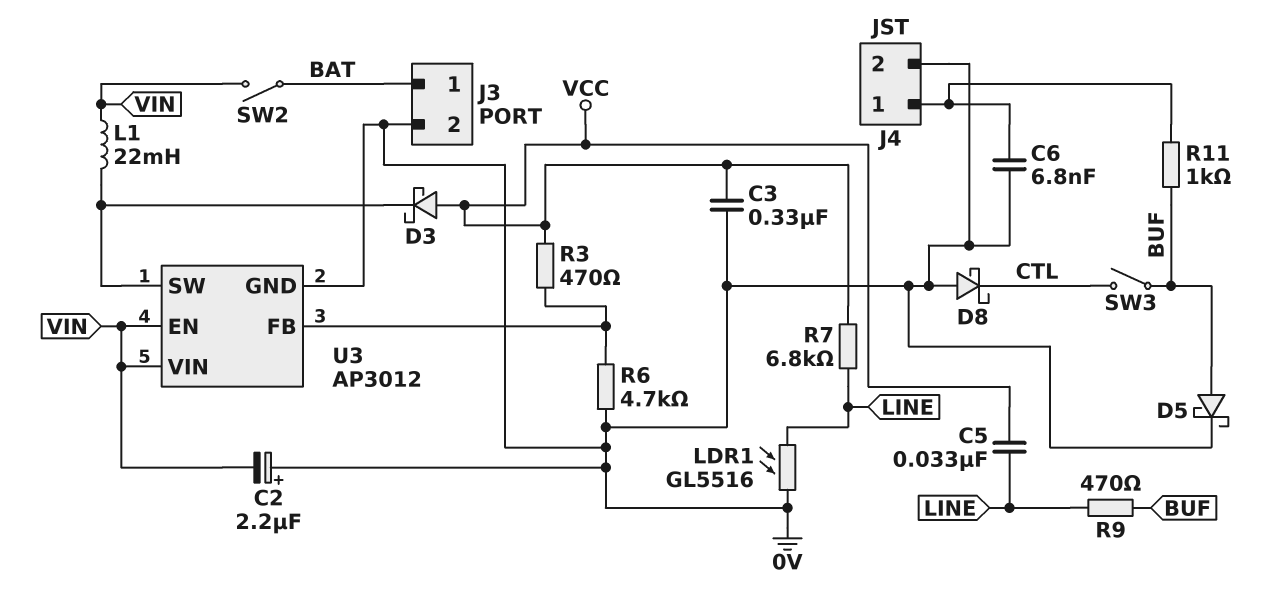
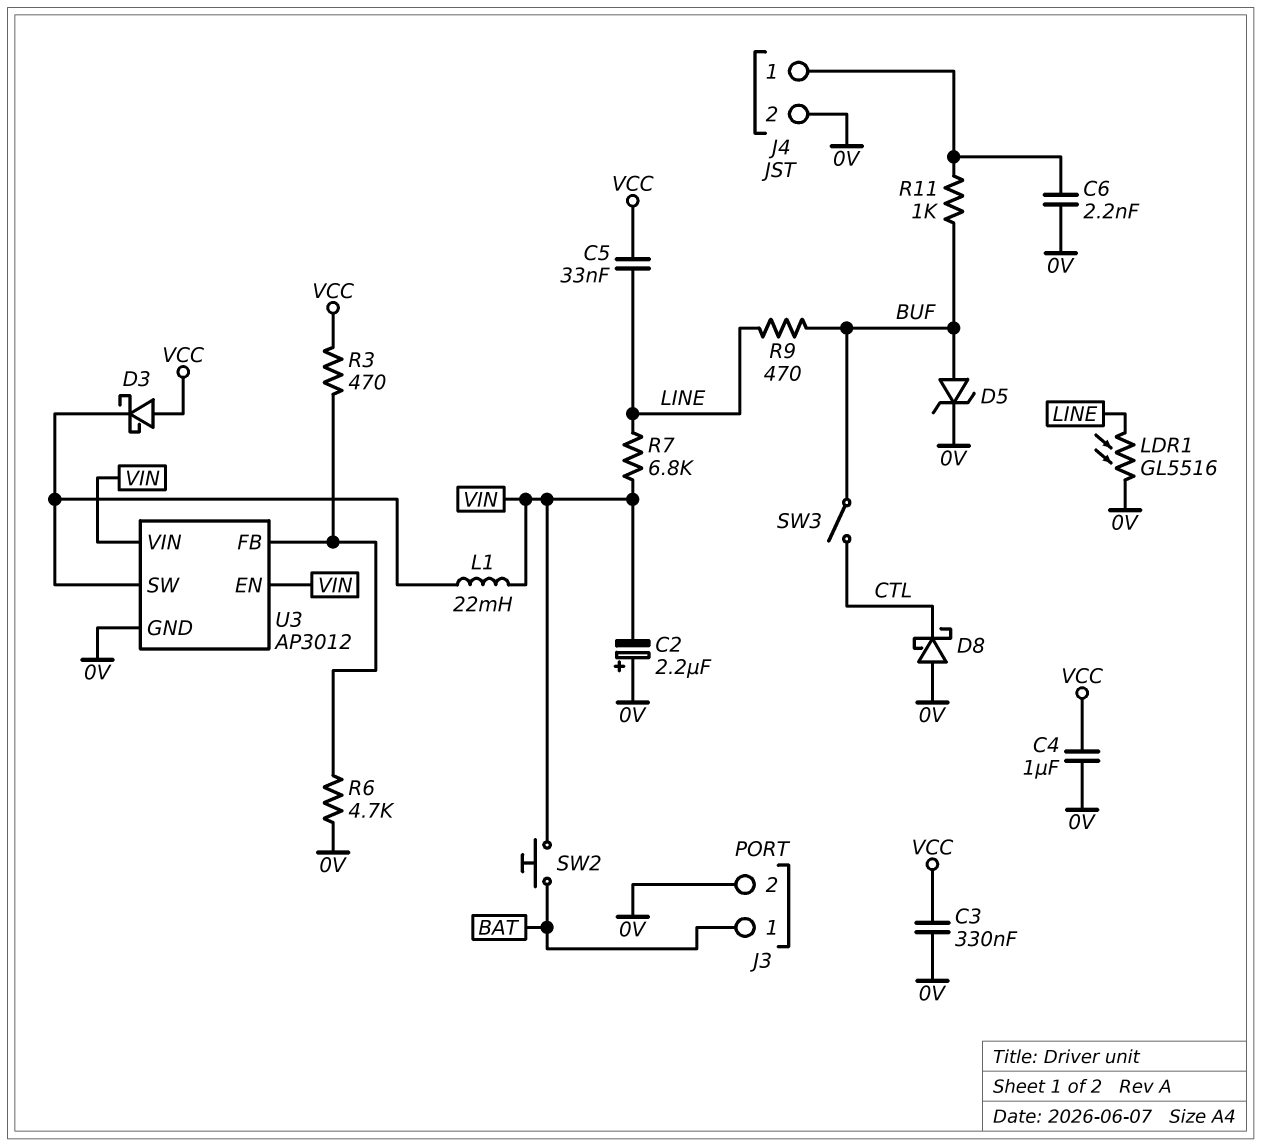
C4: none -> 1uF (0V, VCC)
C6: 6.8nF (0V, J4/1) -> 2.2nF (0V, J4/1)
D5: schottky (A BUF, K 0V) -> zener (A BUF, K 0V)
R7: 6.8k (LINE, VCC) -> 6.8k (LINE, VIN)
SW2: switch (BAT, VIN) -> button (BAT, VIN)

